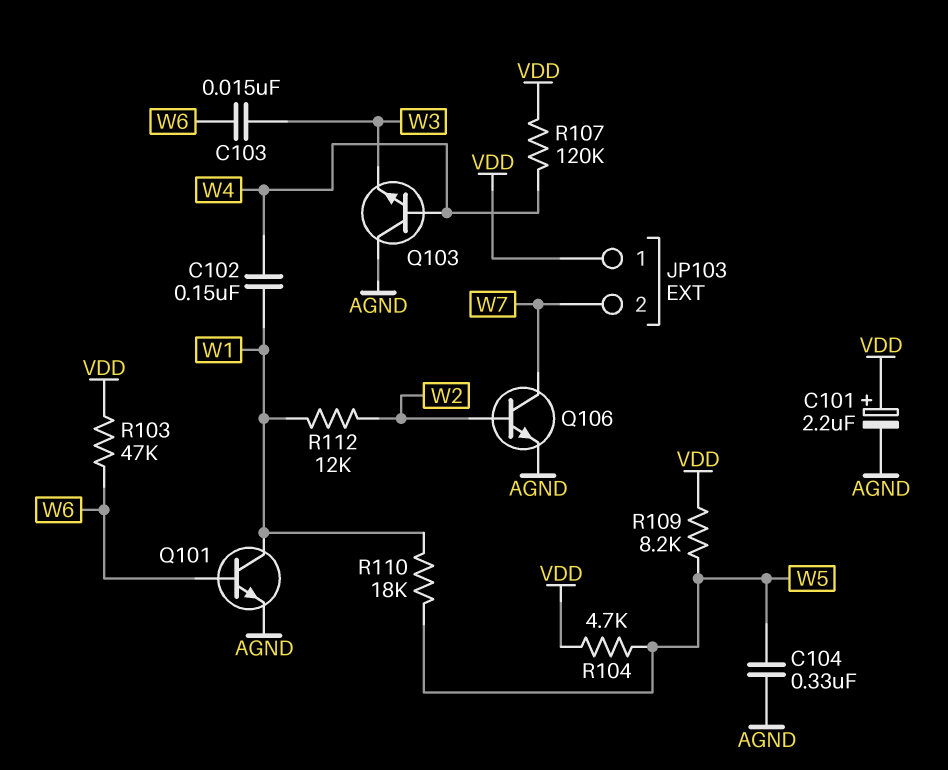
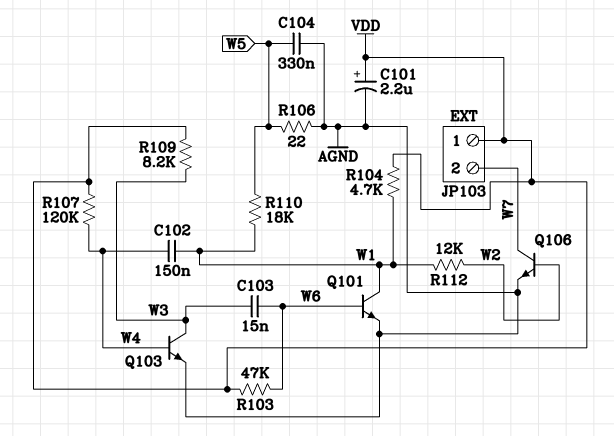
Q103: NPN (B W4, C AGND, E W3) -> NPN (B W4, C W3, E AGND)
R104: 4.7k (VDD, W5) -> 4.7k (VDD, W1)
R106: none -> 22 (AGND, W5)
R109: 8.2k (VDD, W5) -> 8.2k (VDD, W3)

